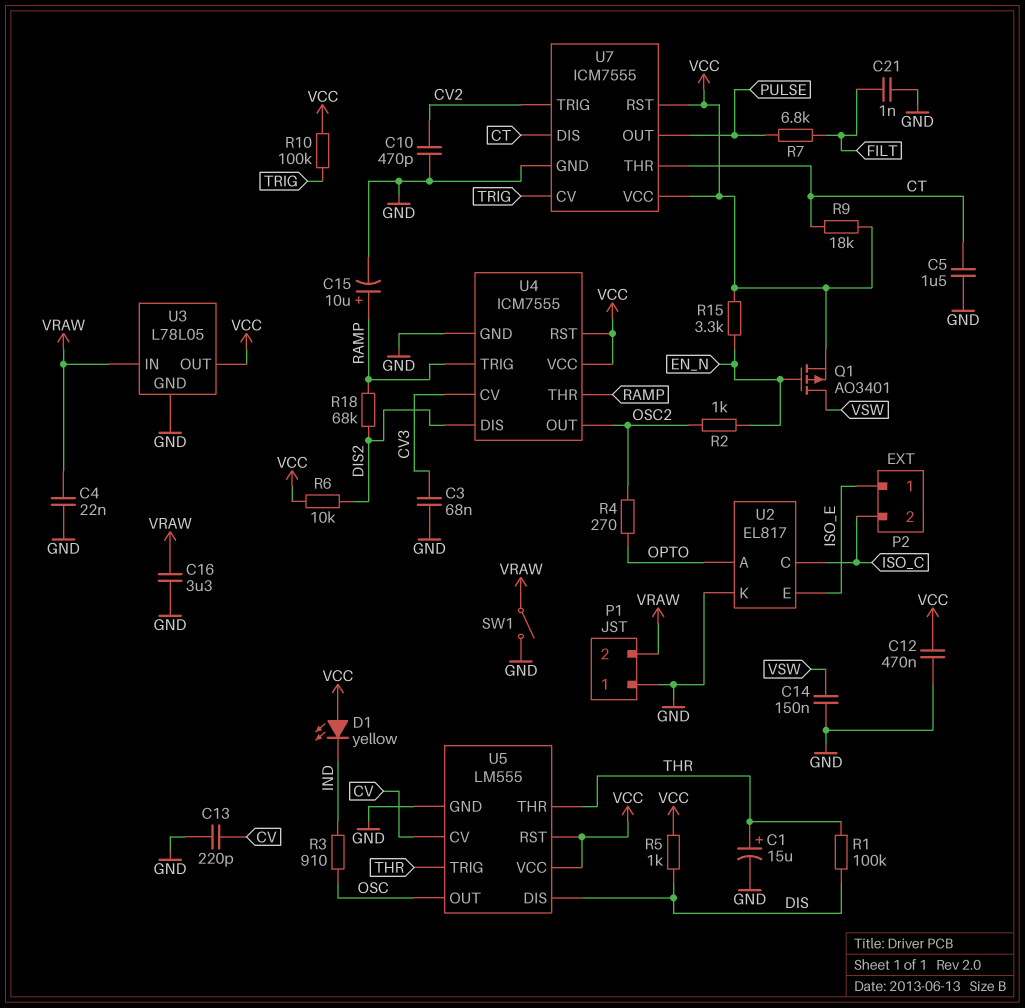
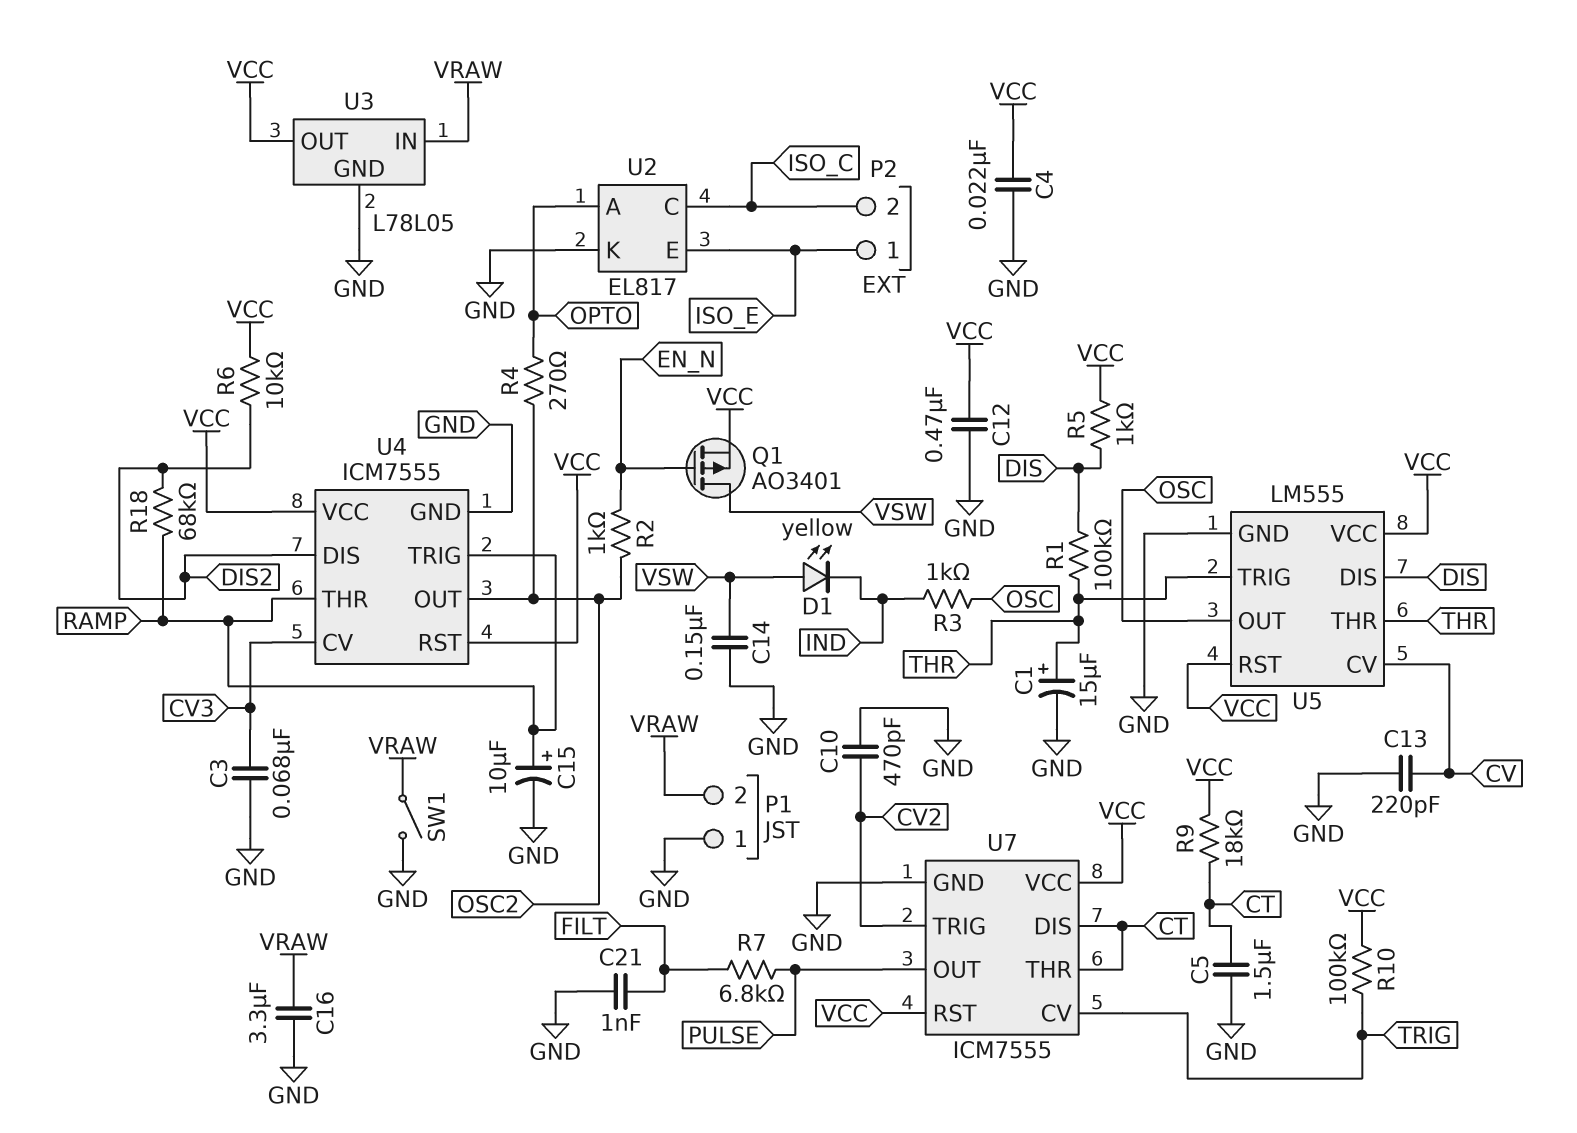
C4: 22nF (GND, VRAW) -> 22nF (GND, VCC)
D1: LED yellow (A VCC, K IND) -> LED yellow (A VSW, K IND)
R3: 910 (IND, OSC) -> 1k (IND, OSC)
R15: 3.3k (EN_N, VCC) -> none

